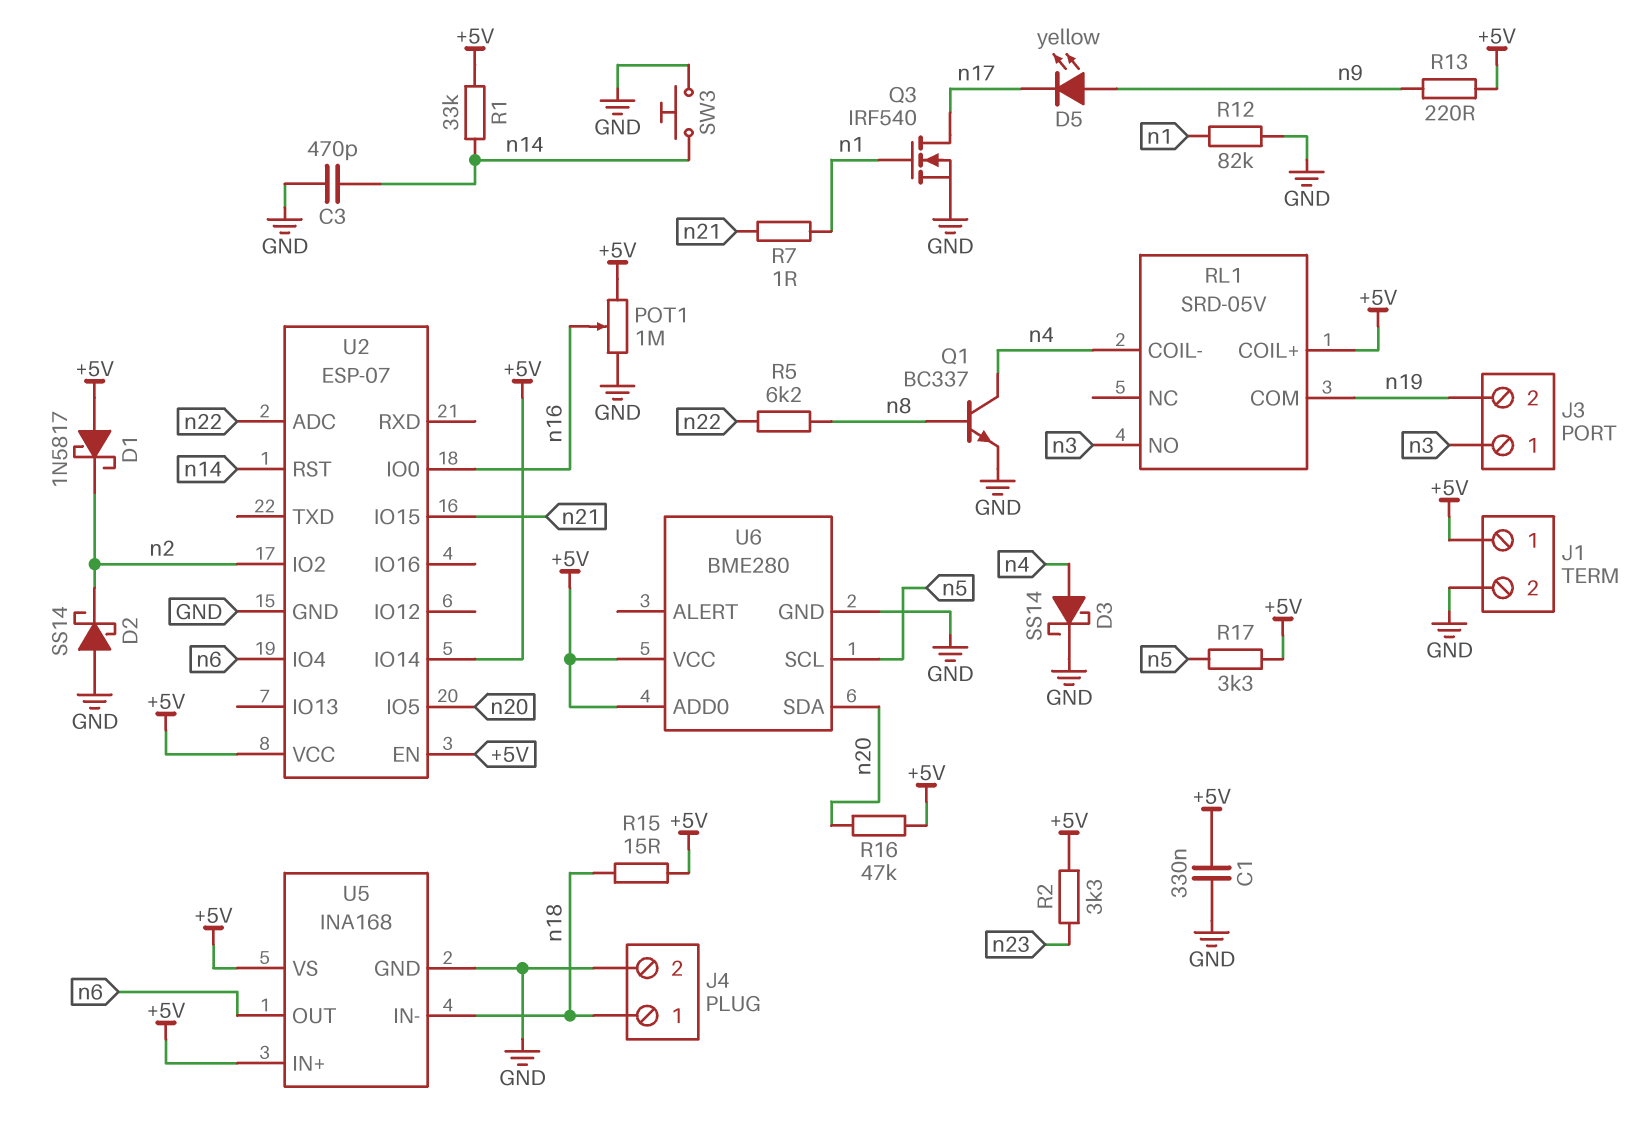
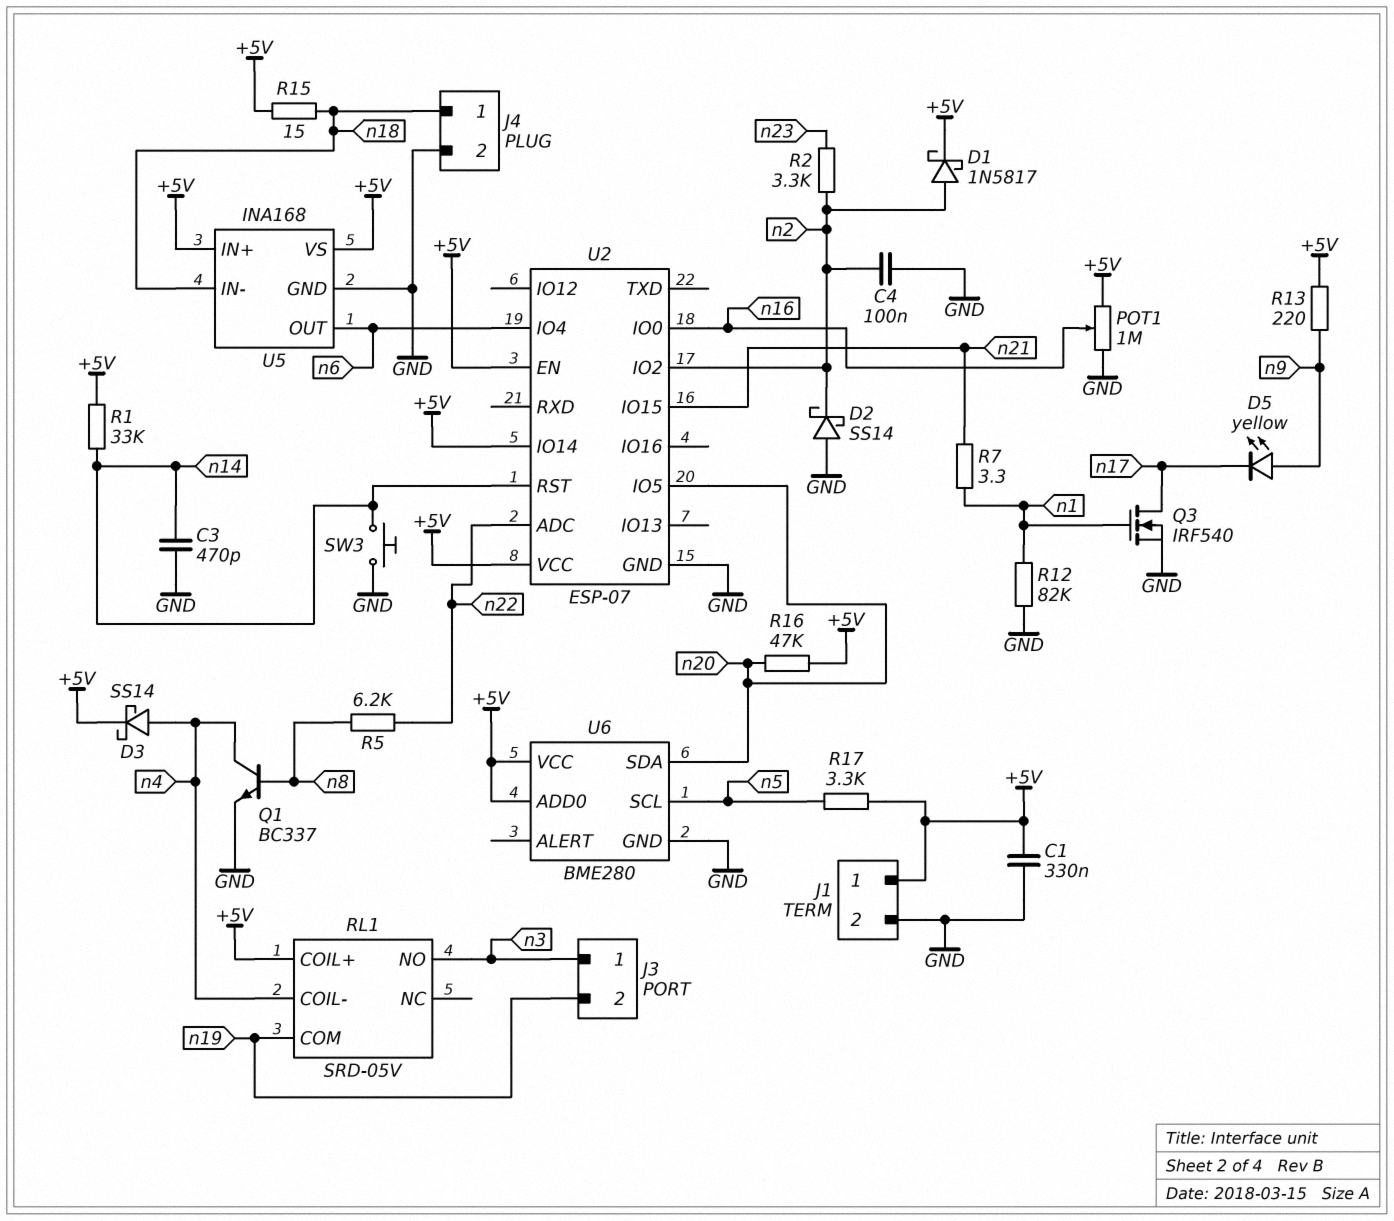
C4: none -> 100nF (GND, n2)
D1: schottky 1N5817 (A +5V, K n2) -> schottky 1N5817 (A n2, K +5V)
D3: schottky SS14 (A n4, K GND) -> schottky SS14 (A n4, K +5V)
R2: 3.3k (+5V, n23) -> 3.3k (n2, n23)
R7: 1 (n1, n21) -> 3.3 (n1, n21)

